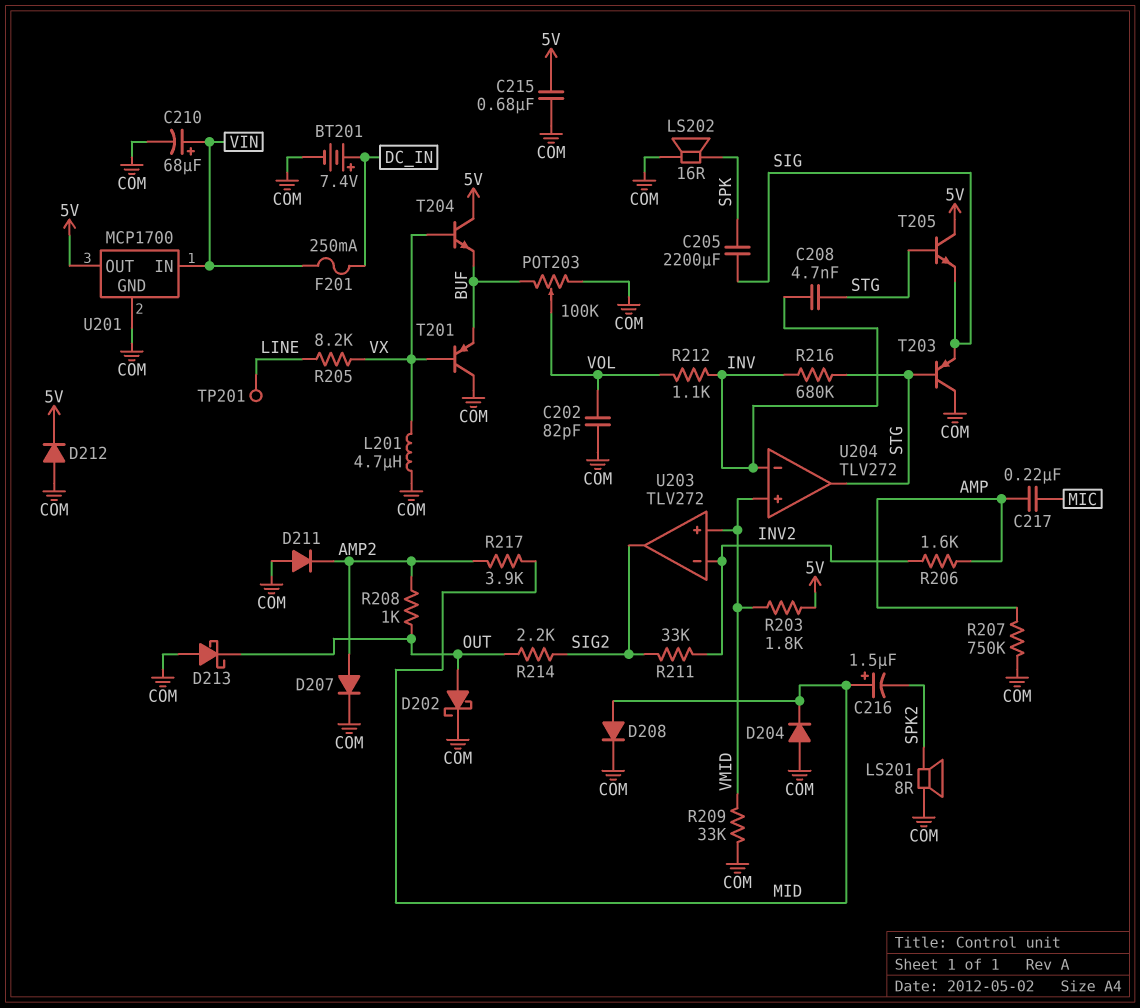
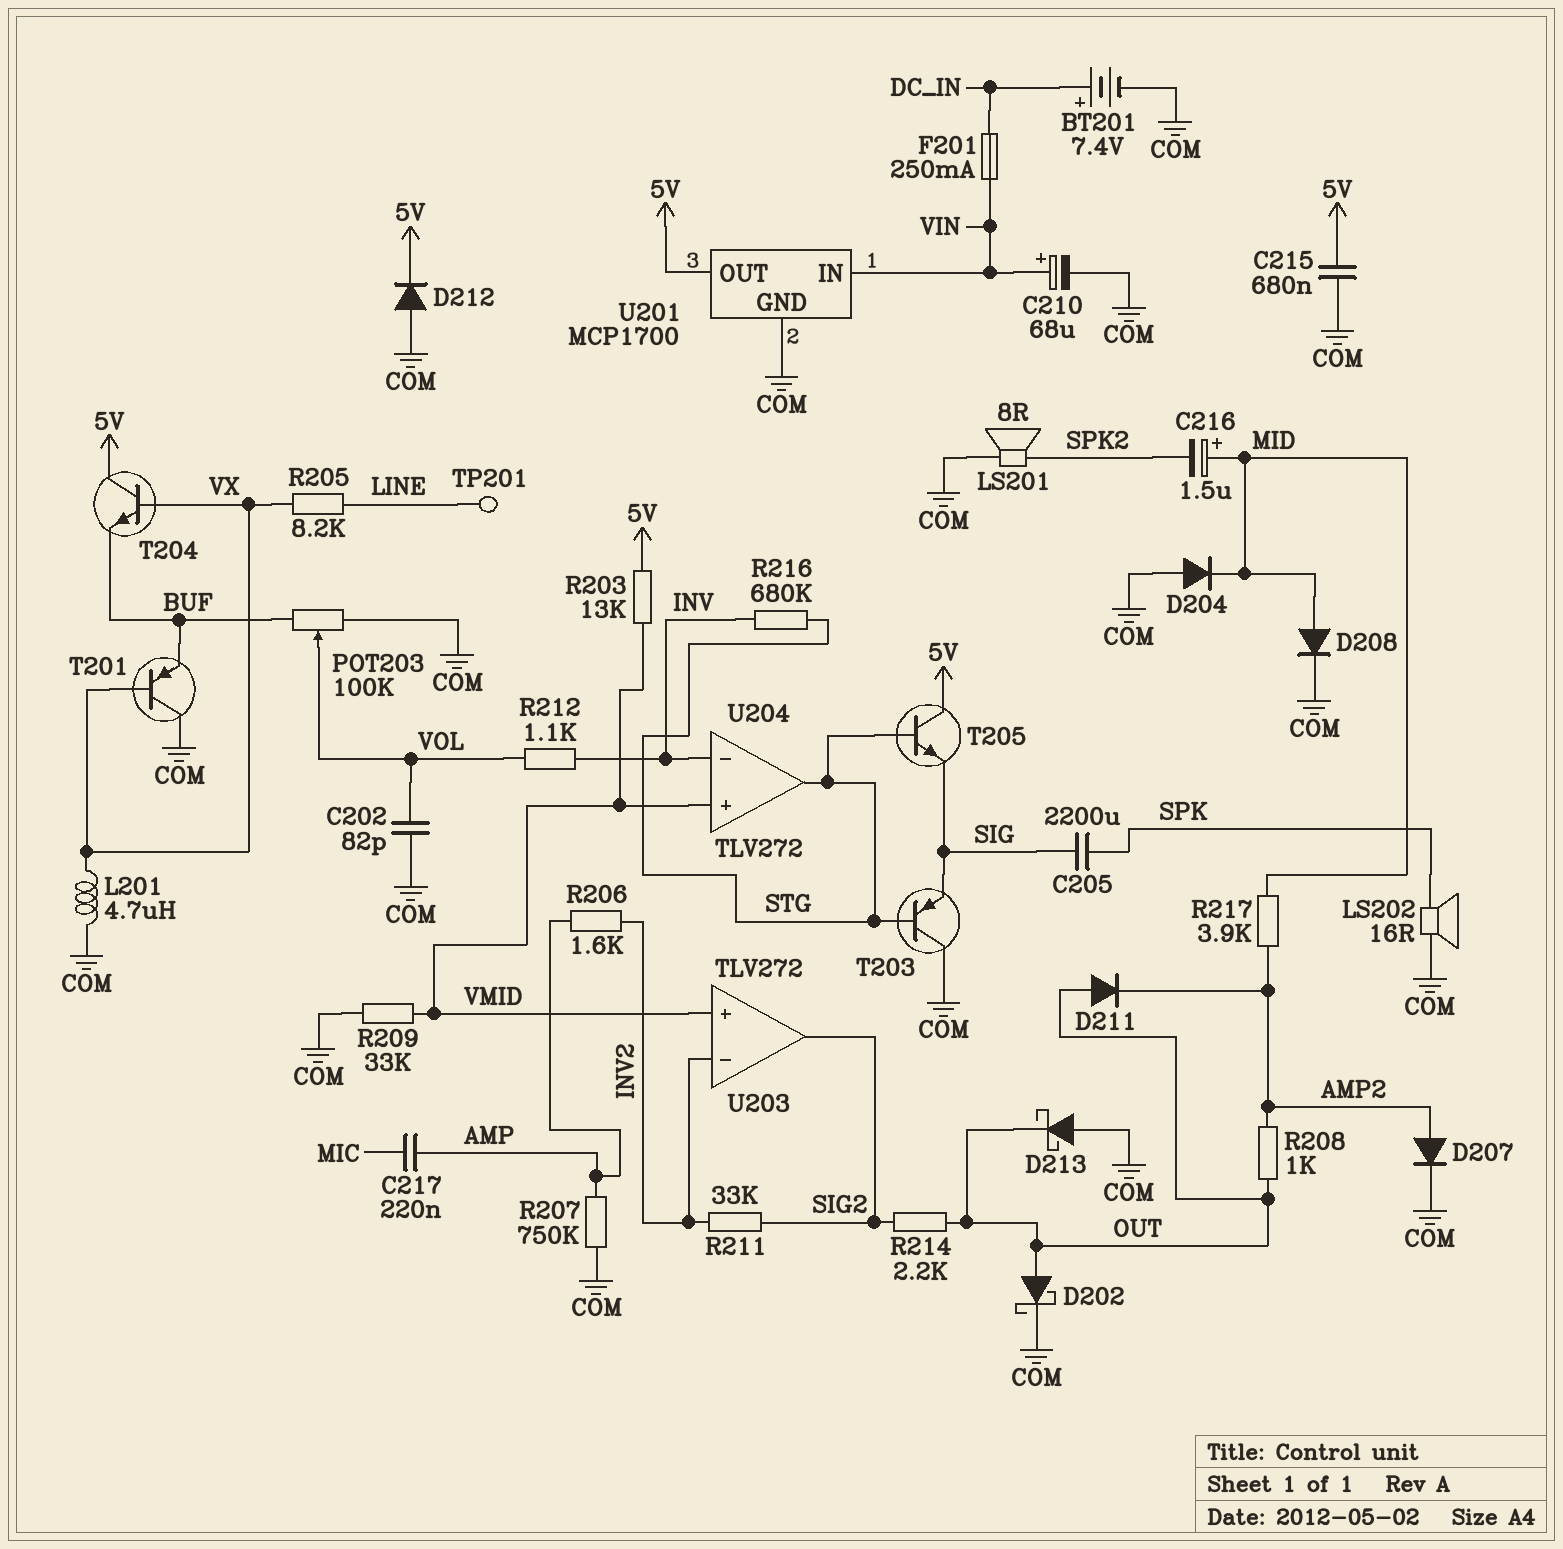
C208: 4.7nF (INV, STG) -> none
D211: diode (A COM, K AMP2) -> diode (A OUT, K AMP2)
R203: 1.8k (5V, VMID) -> 13k (5V, VMID)

